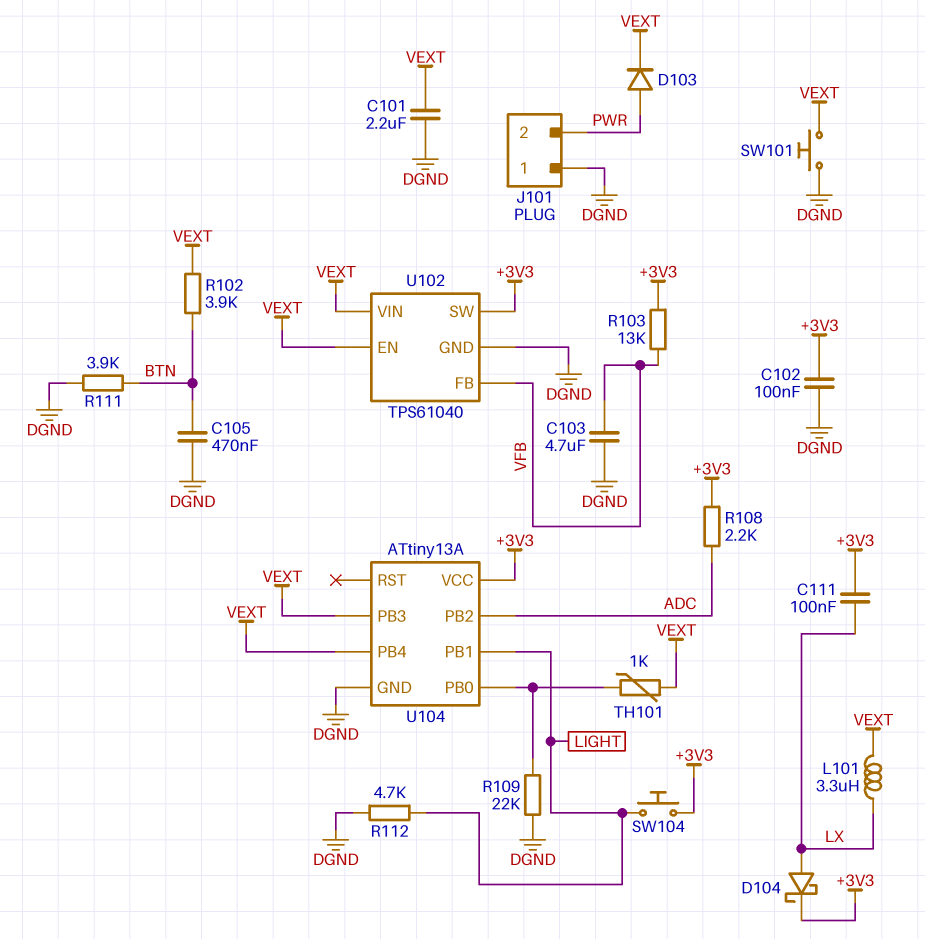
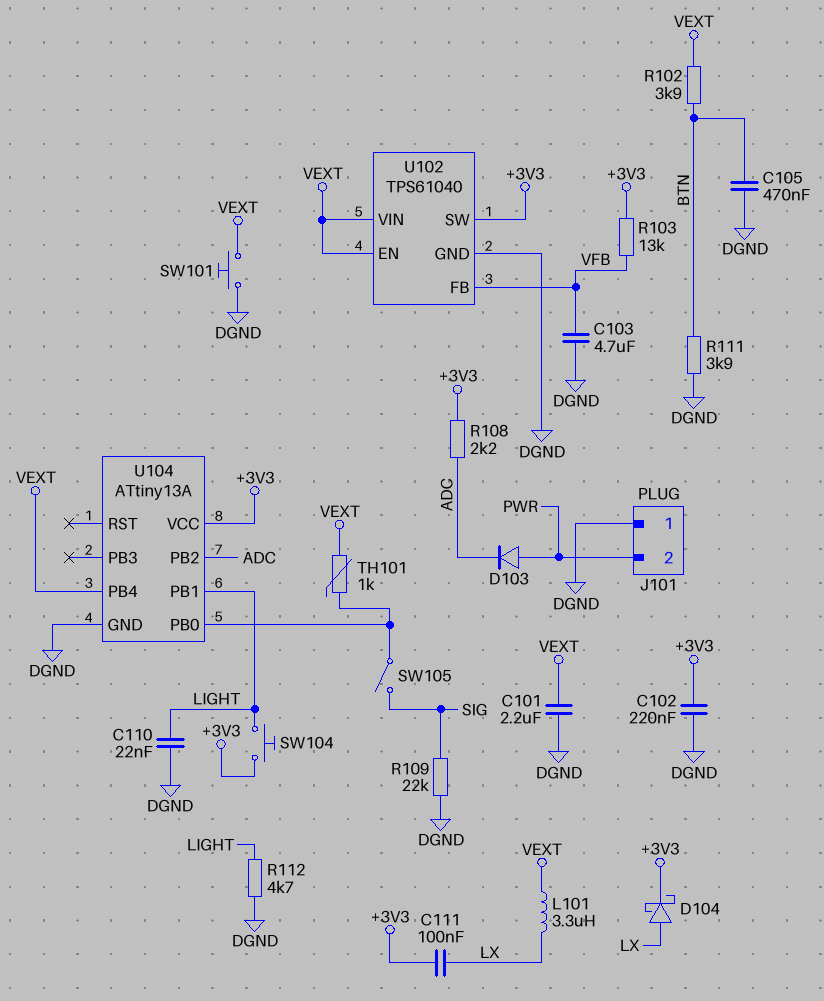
C102: 100nF (+3V3, DGND) -> 220nF (+3V3, DGND)
C110: none -> 22nF (DGND, LIGHT)
D103: diode (A PWR, K VEXT) -> diode (A PWR, K ADC)
R109: 22k (DGND, U104/PB0) -> 22k (DGND, SIG)
SW105: none -> switch (SIG, U104/PB0)
U104 pin PB3: VEXT -> none

